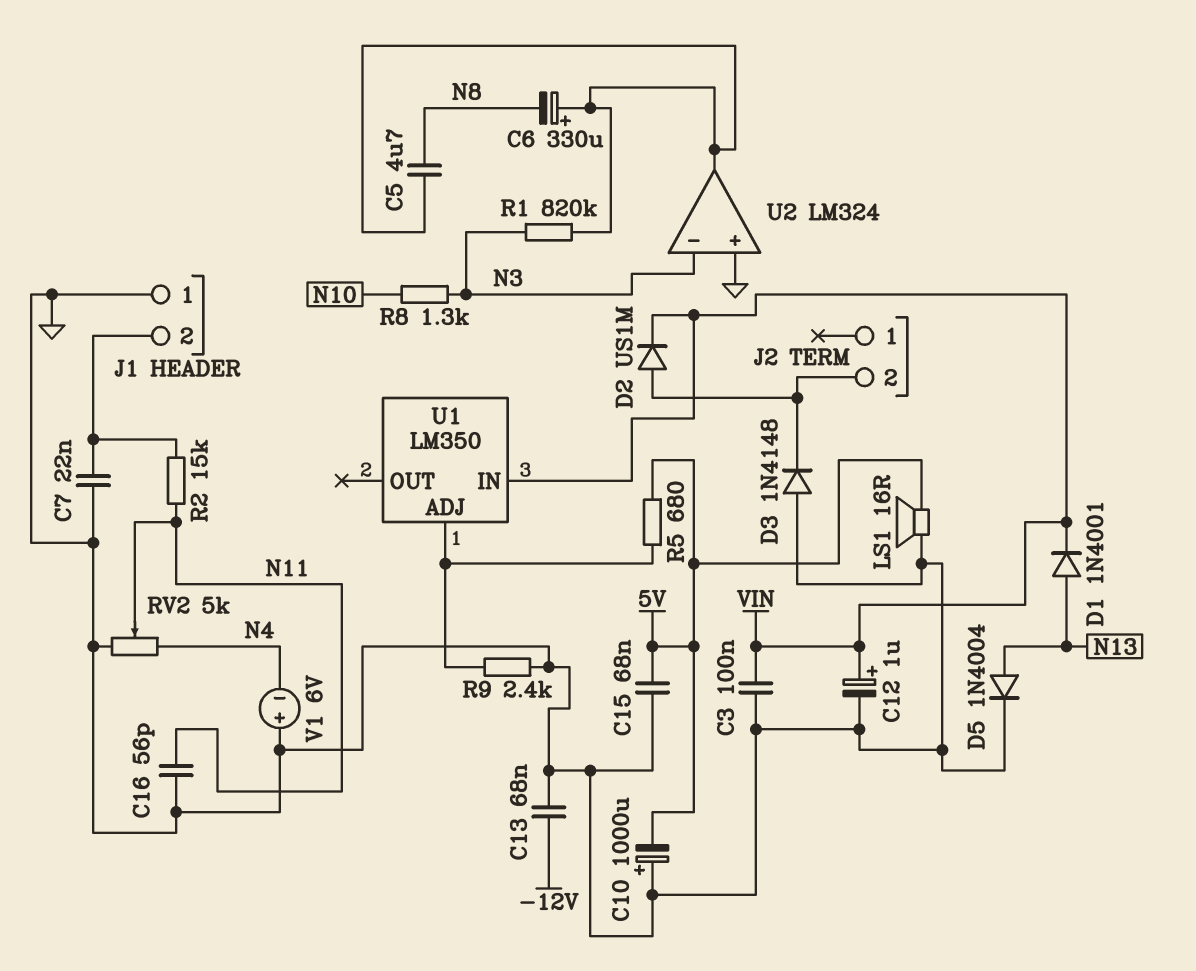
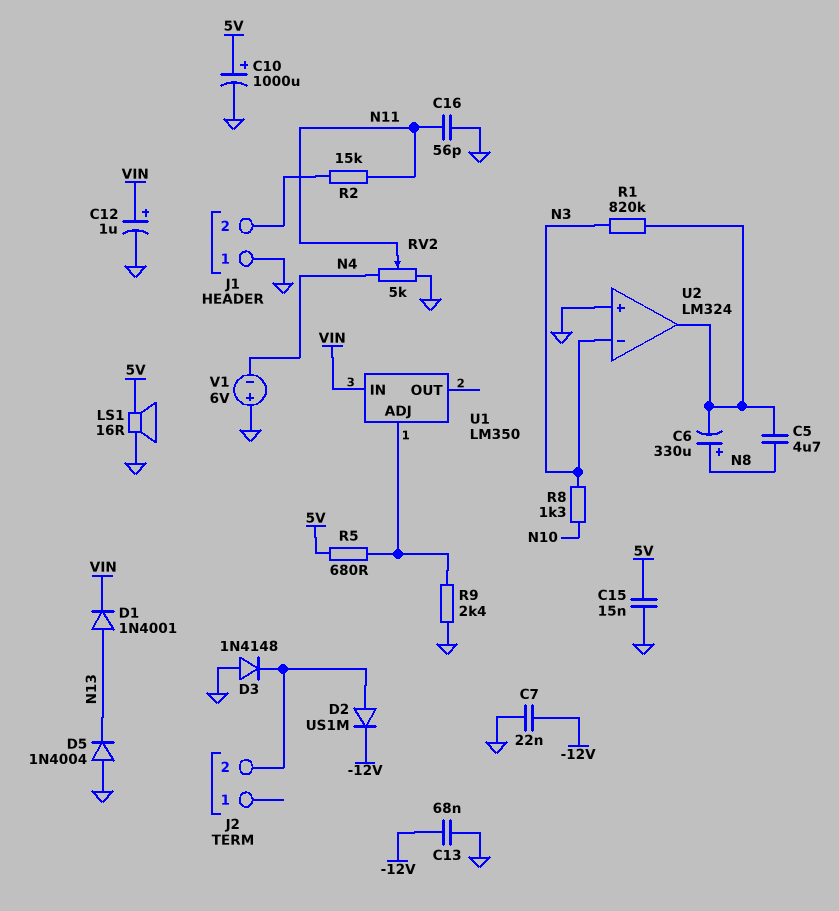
C3: 100nF (GND, VIN) -> none
C6: 330uF (plus U2/out, minus N8) -> 330uF (plus N8, minus U2/out)
C7: 22nF (GND, J1/2) -> 22nF (-12V, GND)
C10: 1000uF (plus GND, minus 5V) -> 1000uF (plus 5V, minus GND)
C15: 68nF (5V, GND) -> 15nF (5V, GND)
D2: diode US1M (A J2/2, K VIN) -> diode US1M (A J2/2, K -12V)
D5: diode 1N4004 (A N13, K GND) -> diode 1N4004 (A GND, K N13)

